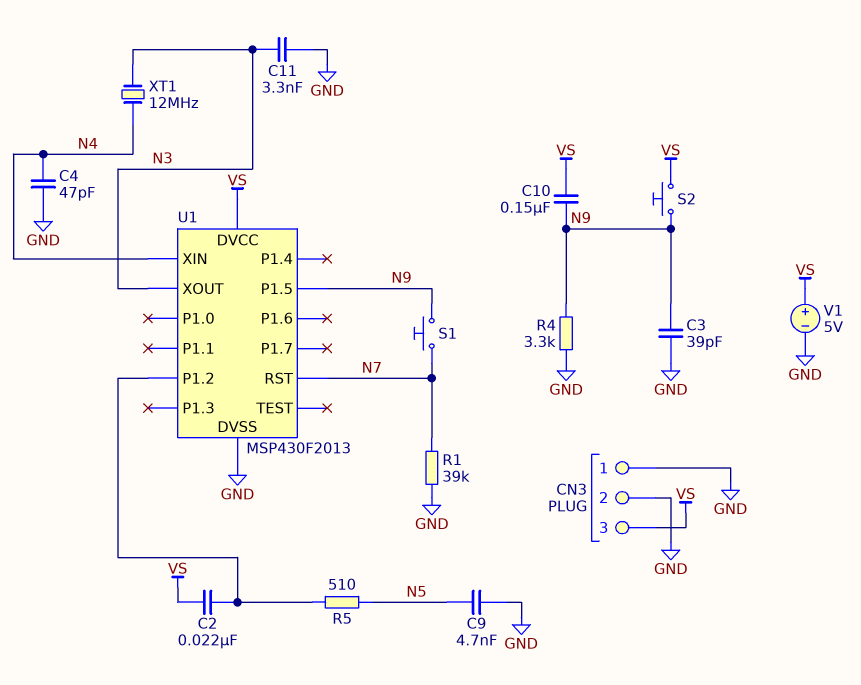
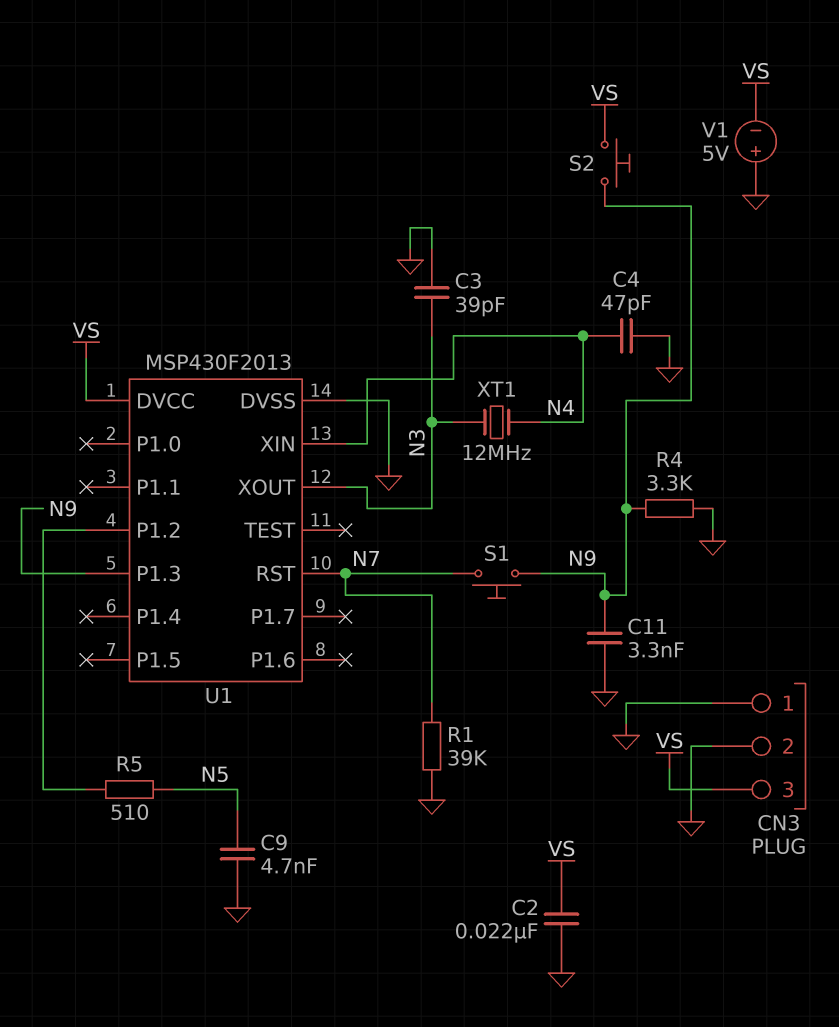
C2: 22nF (U1/P1.2, VS) -> 22nF (GND, VS)
C3: 39pF (GND, N9) -> 39pF (GND, N3)
C10: 150nF (N9, VS) -> none
C11: 3.3nF (GND, N3) -> 3.3nF (GND, N9)
U1 pin P1.3: none -> N9
U1 pin P1.5: N9 -> none
V1: 5V (plus VS, minus GND) -> 5V (plus GND, minus VS)

